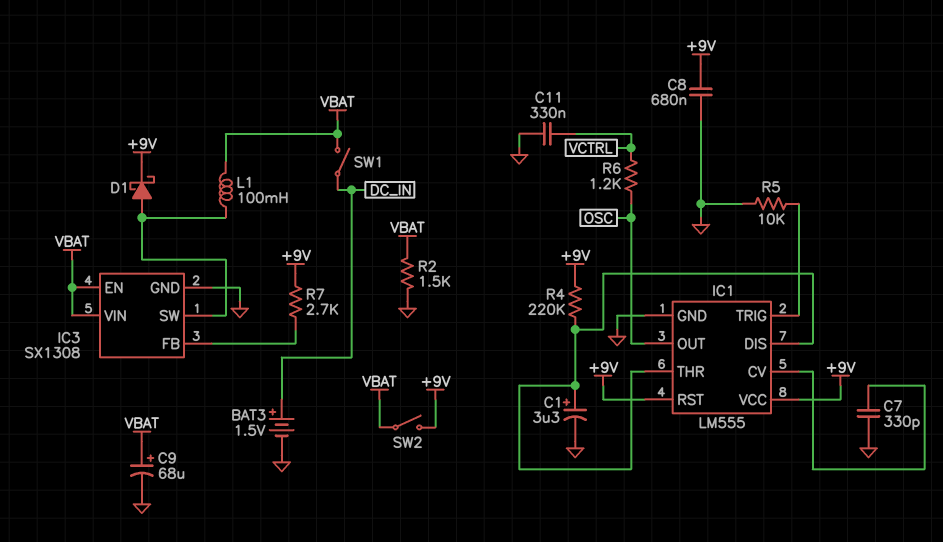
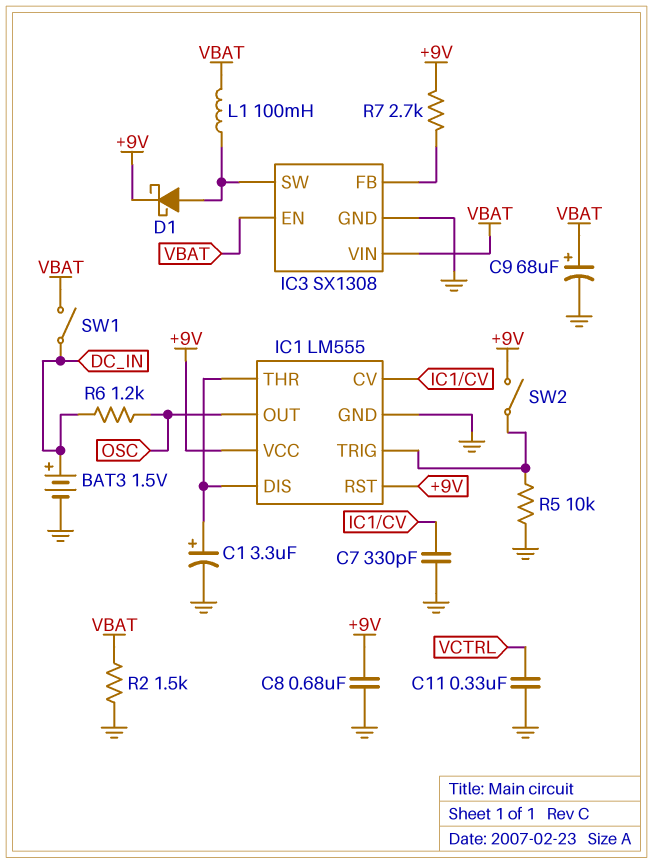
R4: 220k (+9V, IC1/DIS) -> none
R6: 1.2k (OSC, VCTRL) -> 1.2k (DC_IN, OSC)
SW2: switch (+9V, VBAT) -> switch (+9V, IC1/TRIG)

